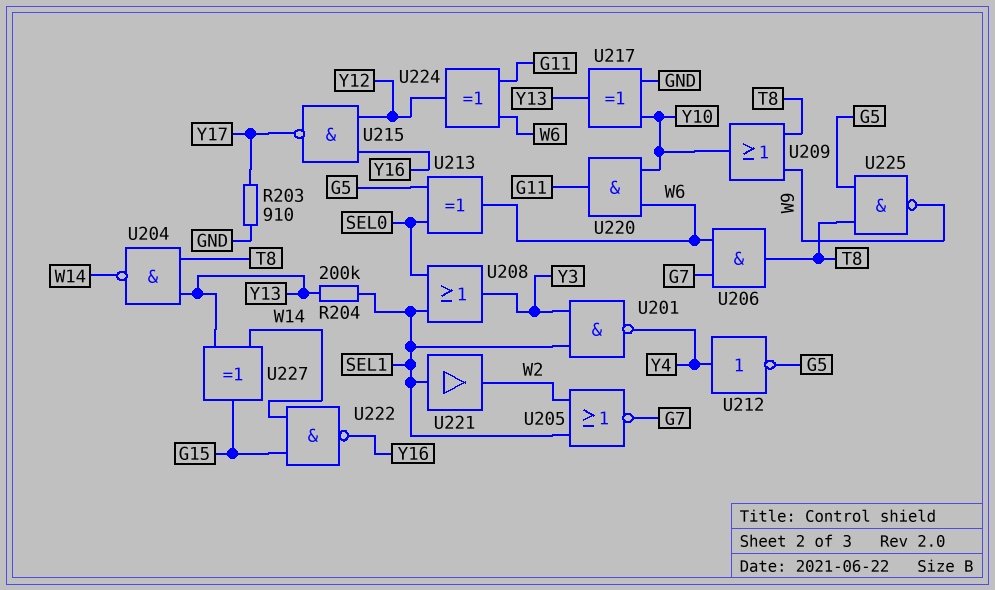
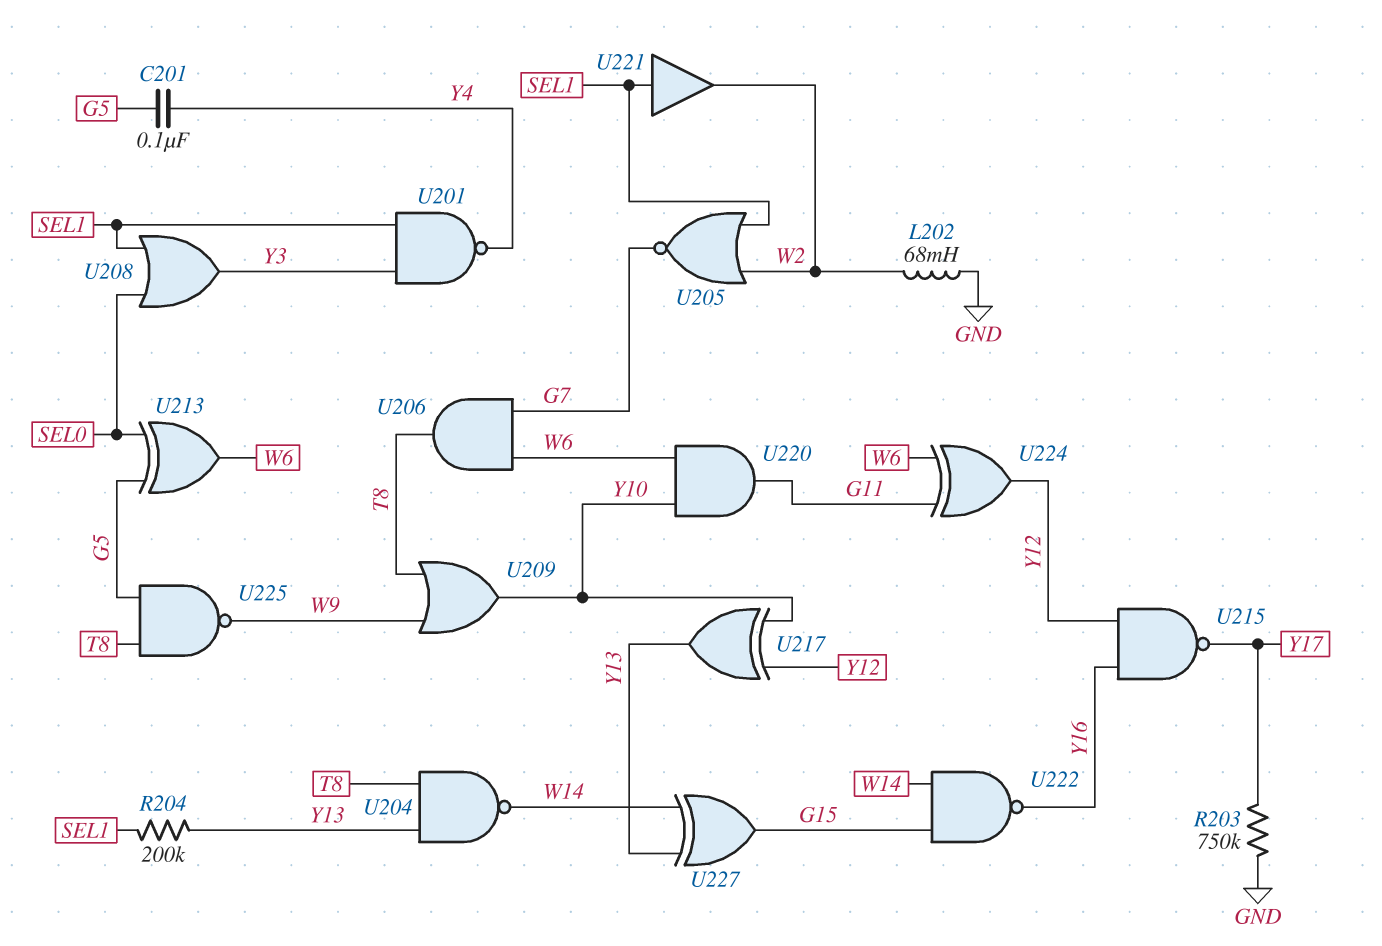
C201: none -> 100nF (G5, Y4)
L202: none -> 68mH (GND, W2)
R203: 910 (GND, Y17) -> 750k (GND, Y17)
U212: NOT (in Y4, out G5) -> none
U217: XOR (in GND, in Y10, out Y13) -> XOR (in Y10, in Y12, out Y13)

